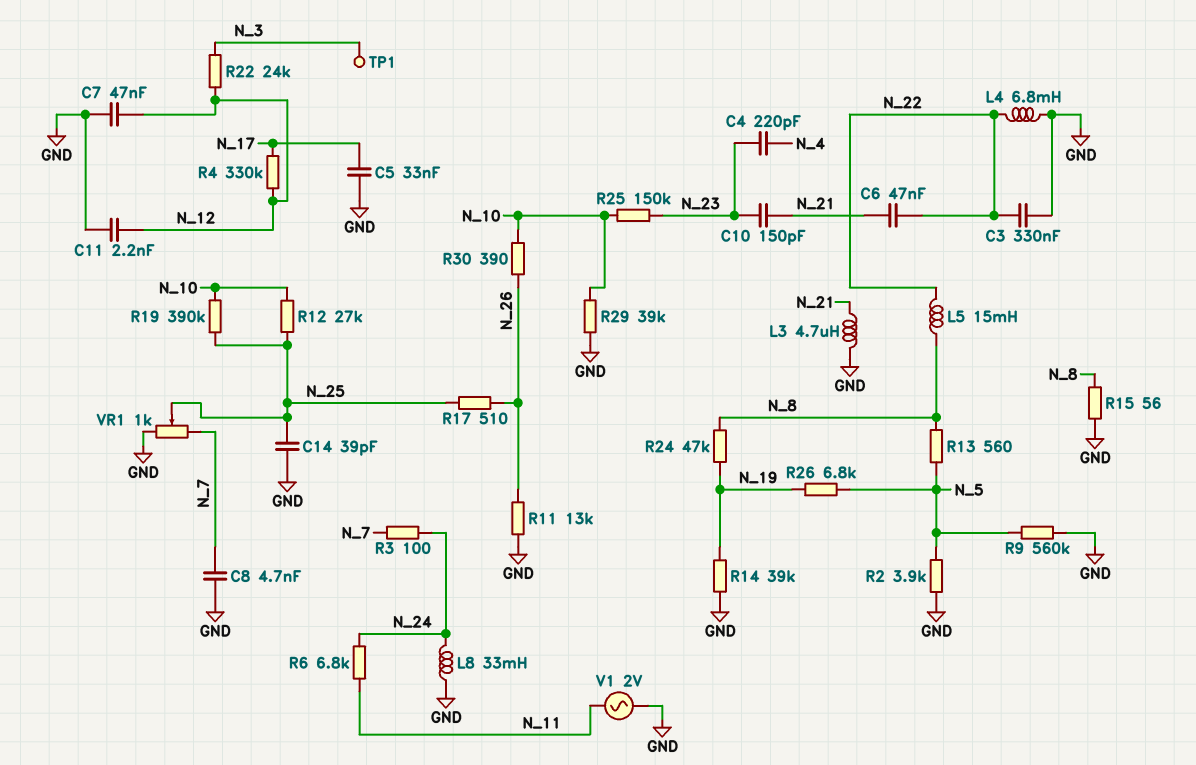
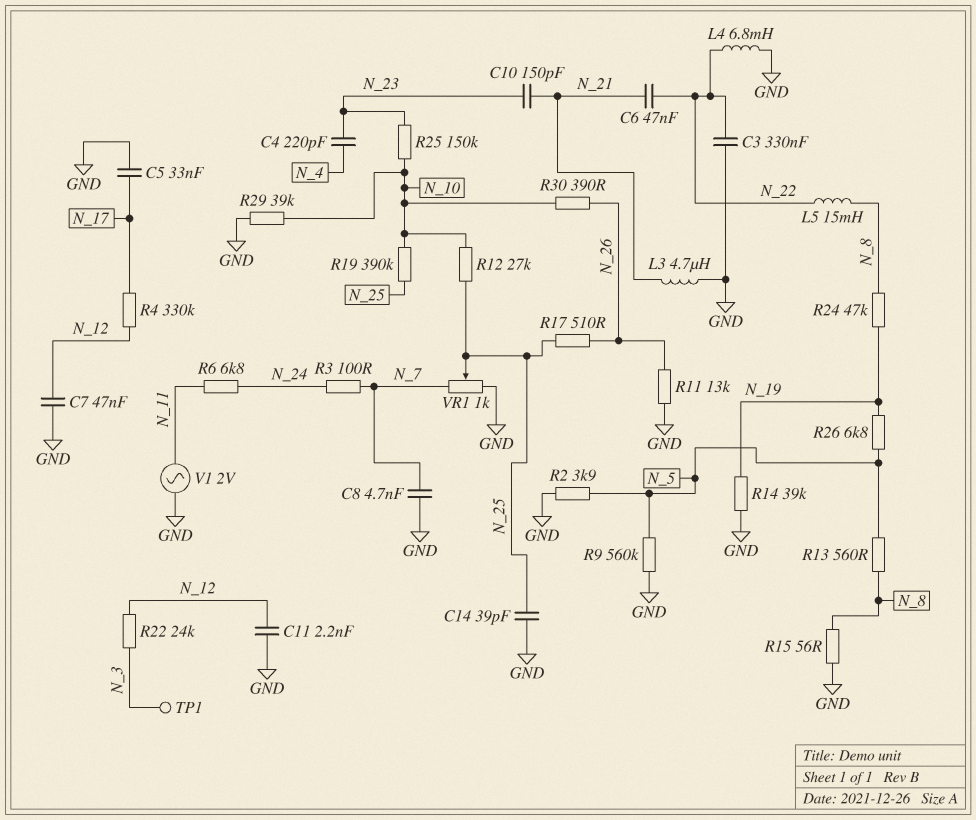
L8: 33mH (GND, N_24) -> none

